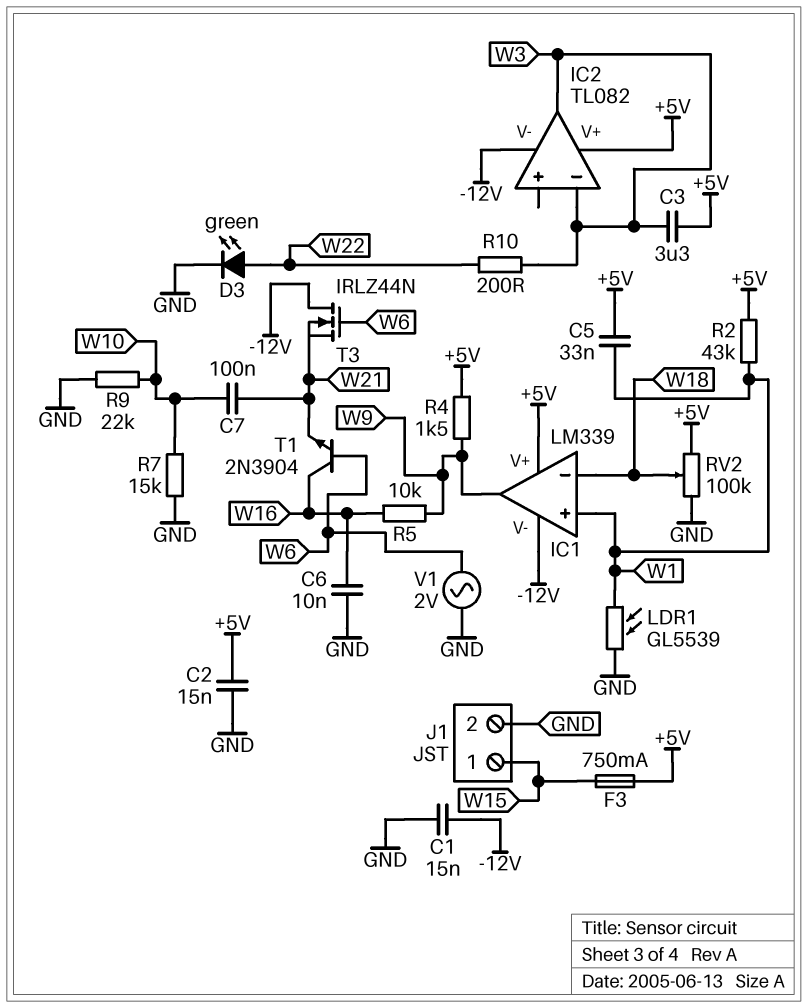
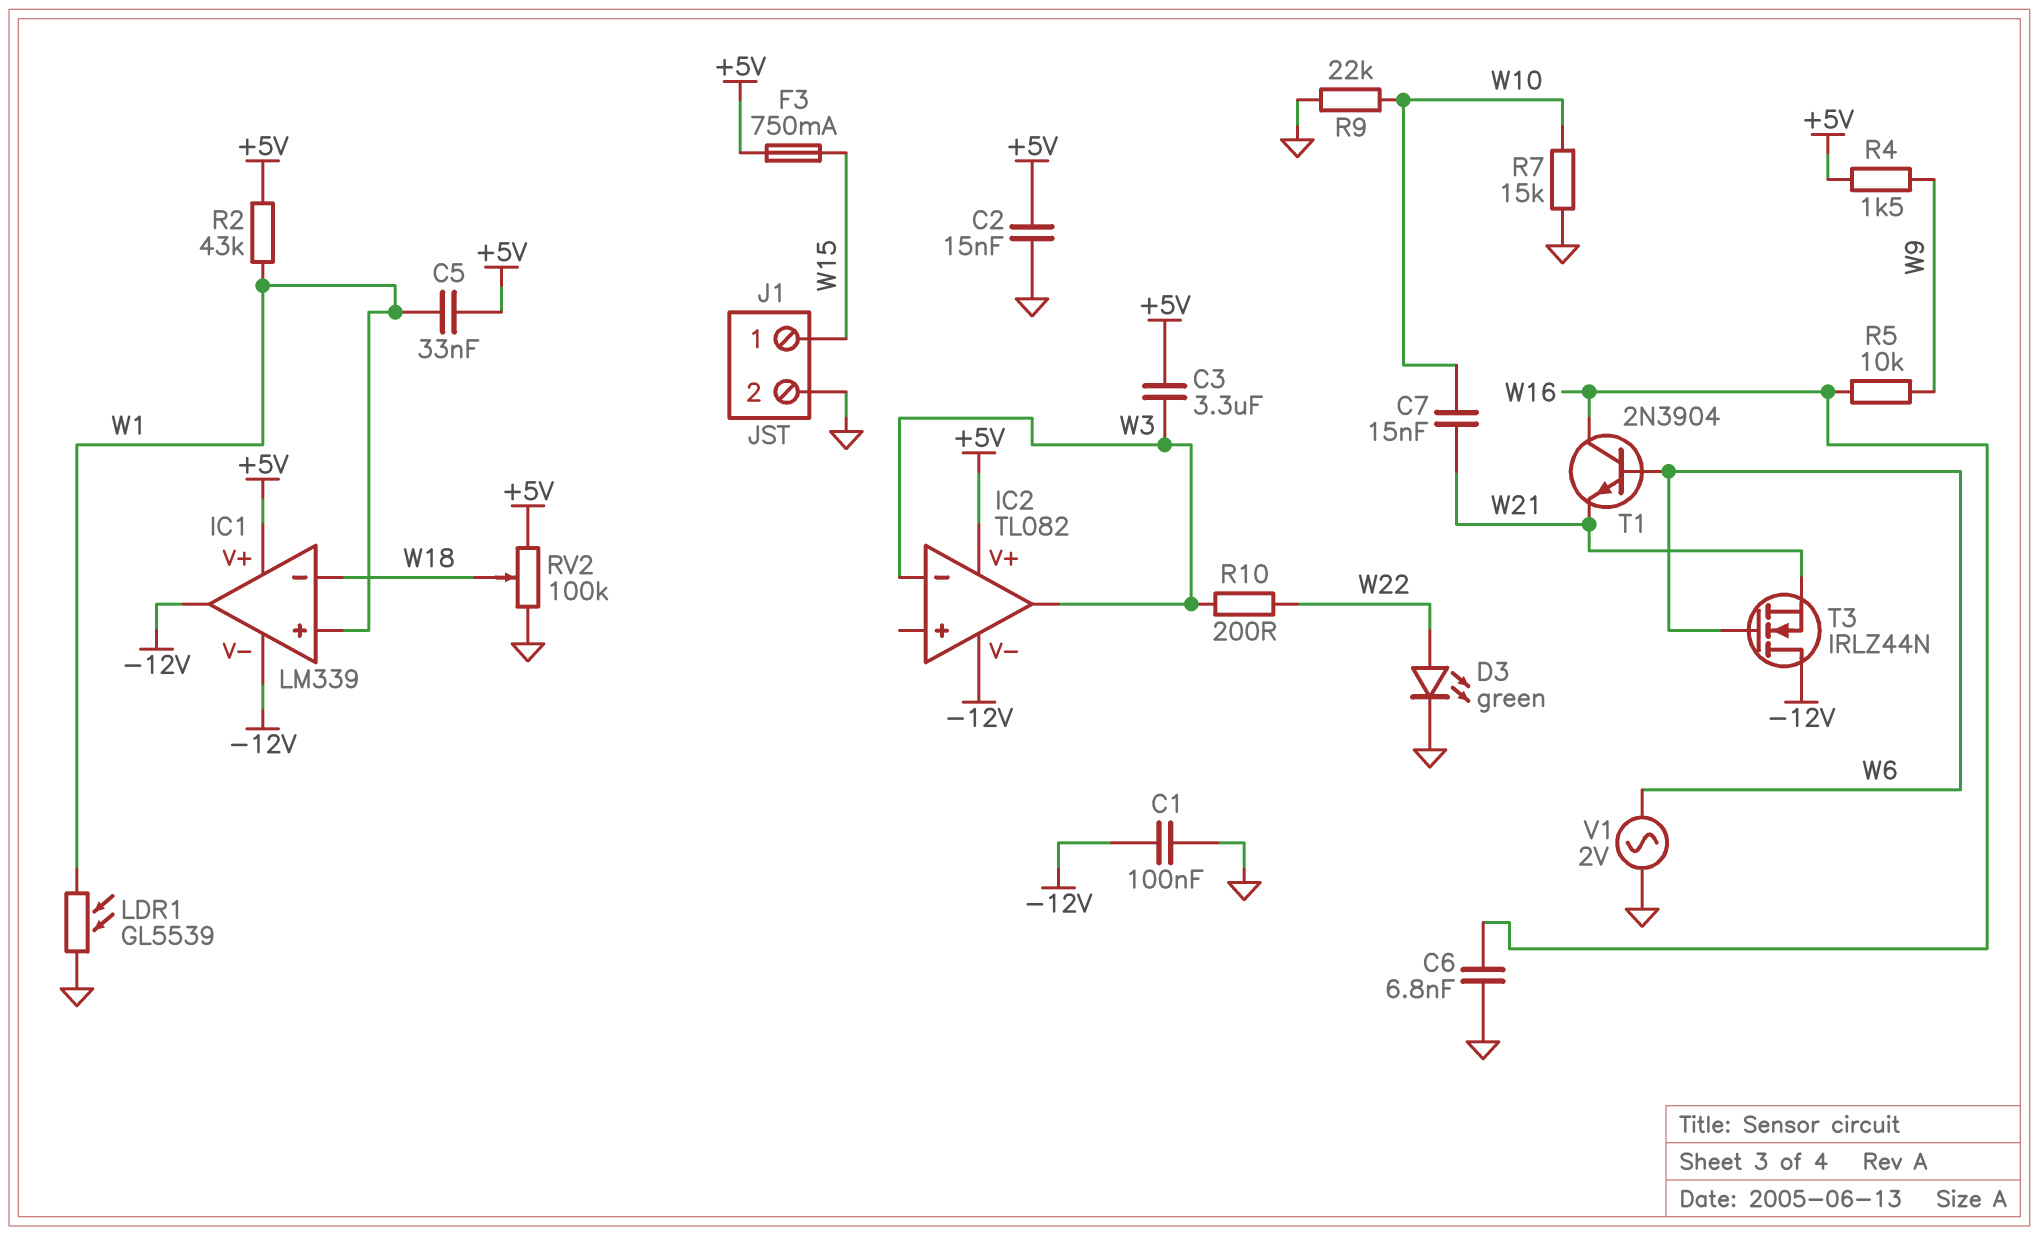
C1: 15nF (-12V, GND) -> 100nF (-12V, GND)
C6: 10nF (GND, W16) -> 6.8nF (GND, W16)
C7: 100nF (W10, W21) -> 15nF (W10, W21)
IC1 pin out: W9 -> -12V

